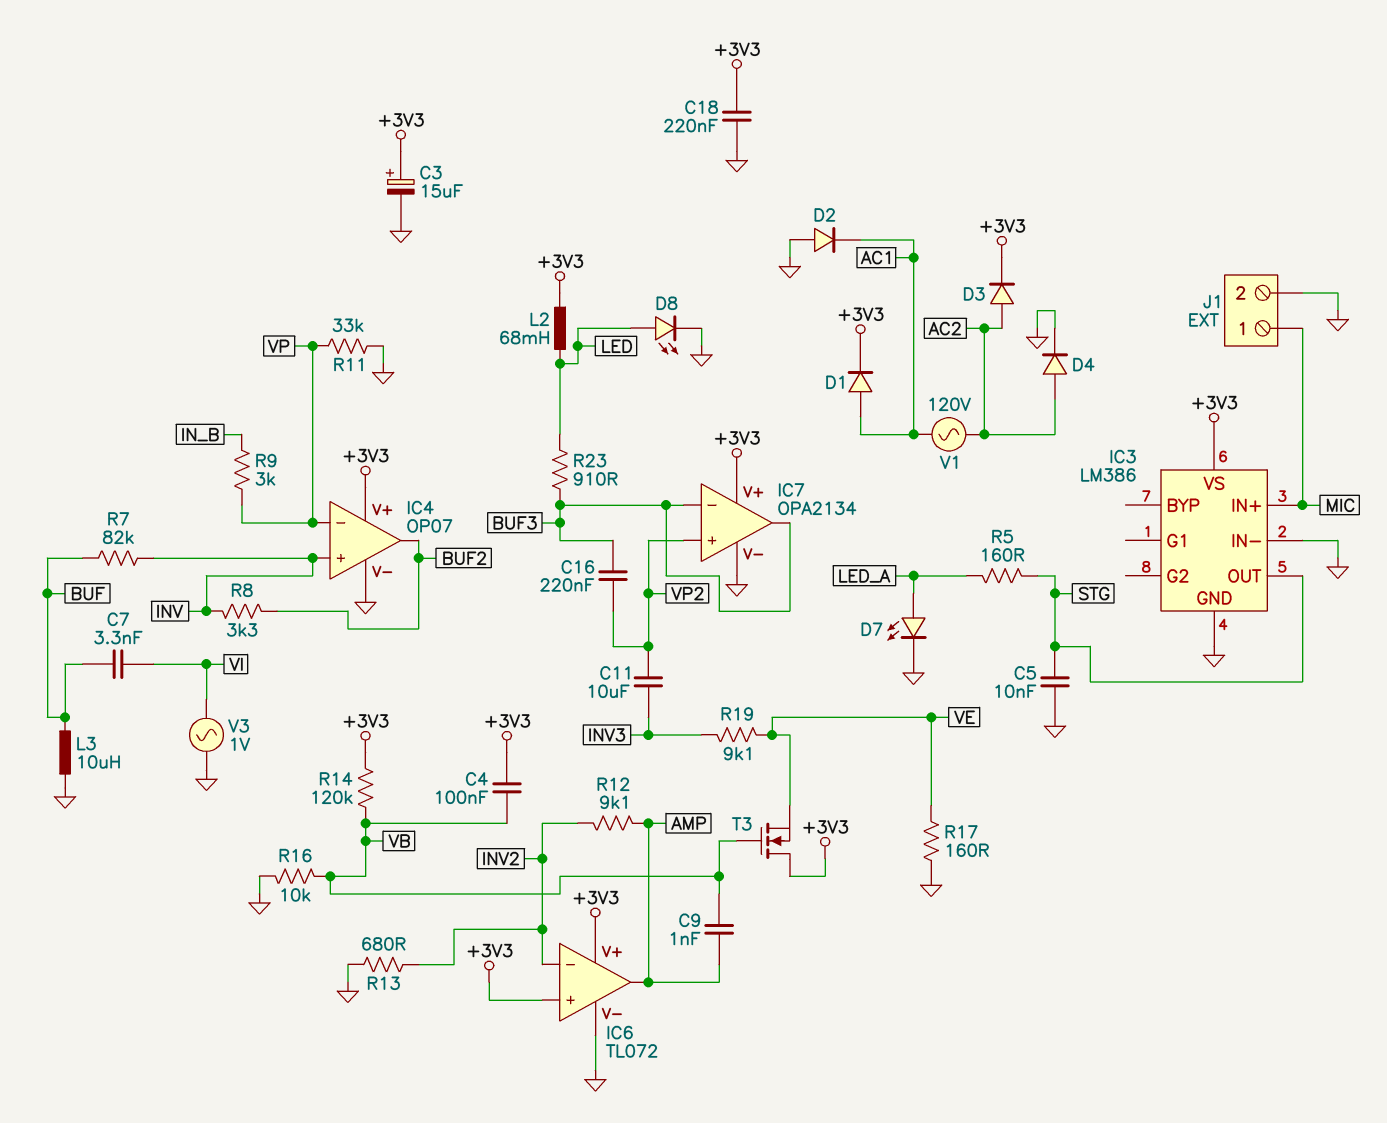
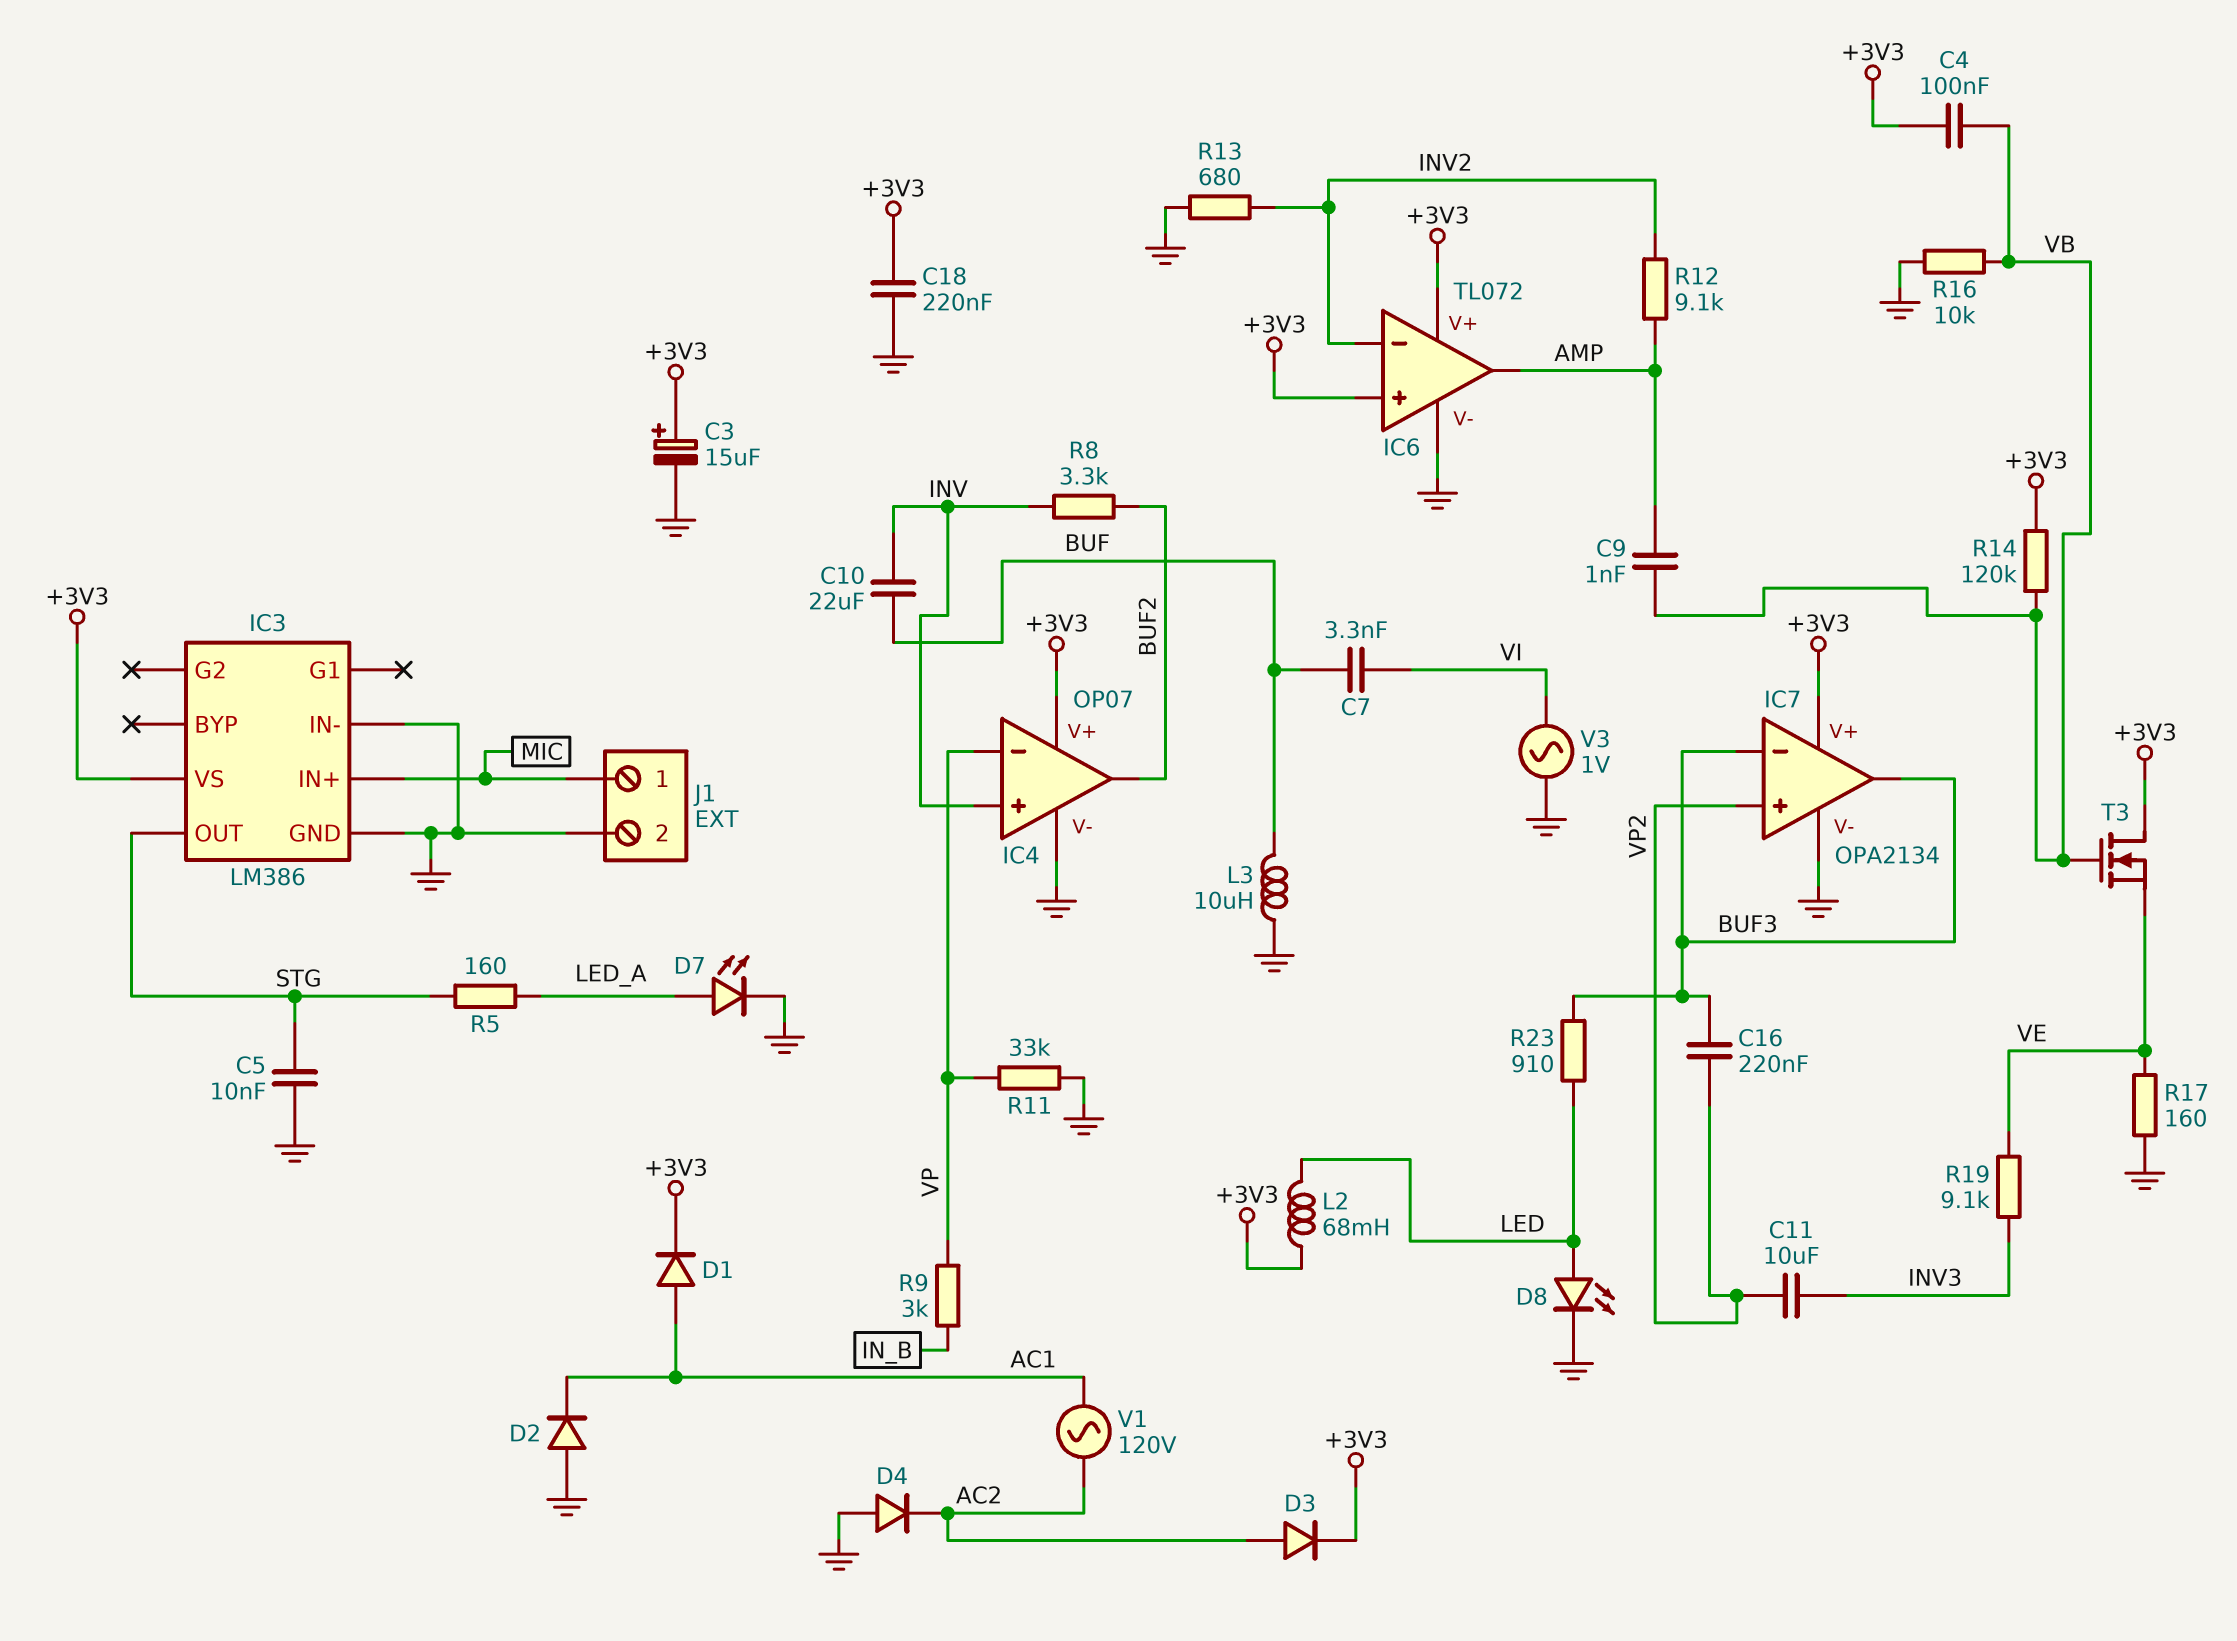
C10: none -> 22uF (BUF, INV)
D4: diode (A AC2, K GND) -> diode (A GND, K AC2)
R7: 82k (BUF, INV) -> none

